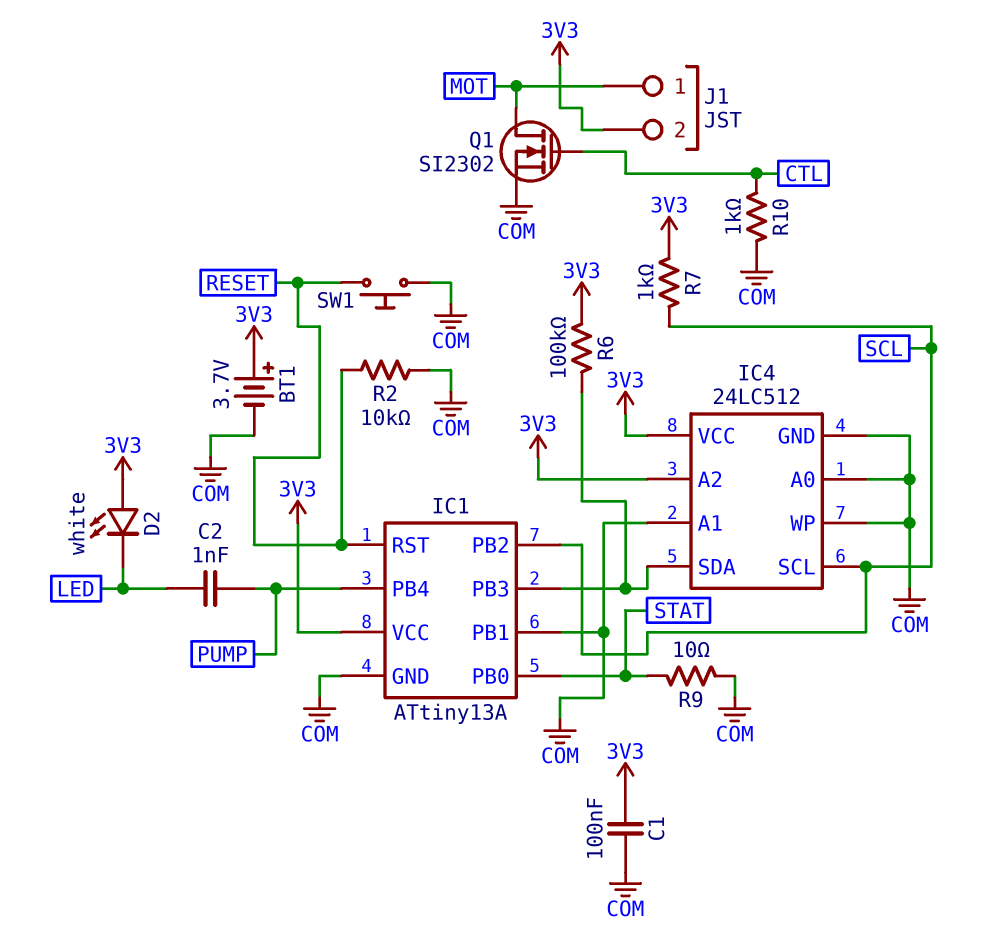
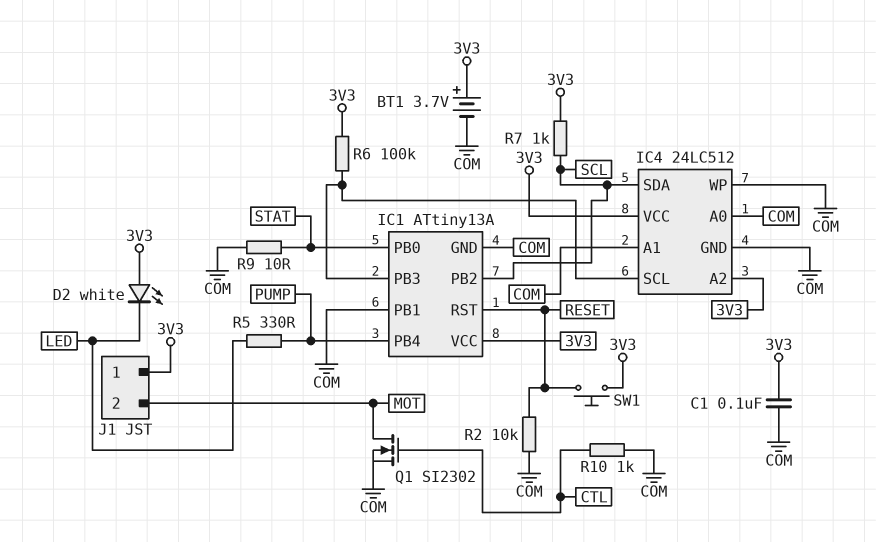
C2: 1nF (LED, PUMP) -> none
IC4 pin SCL: SCL -> IC1/PB3
IC4 pin SDA: IC1/PB3 -> SCL
J1 pin 1: MOT -> 3V3
J1 pin 2: 3V3 -> MOT
R5: none -> 330 (LED, PUMP)
SW1: button (COM, RESET) -> button (3V3, RESET)

